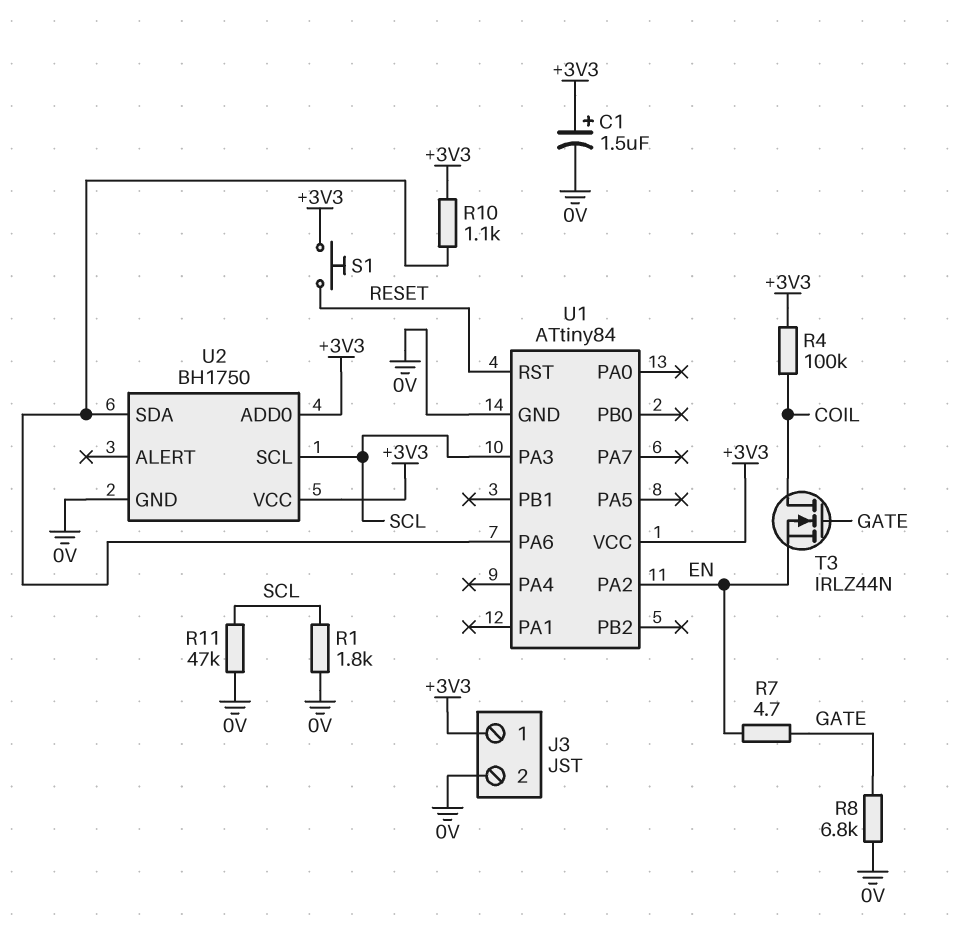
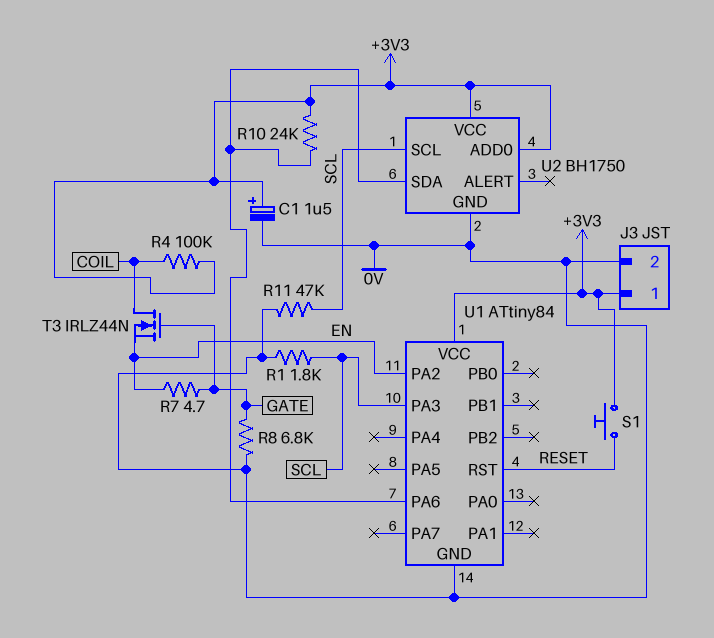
R10: 1.1k (+3V3, U1/PA6) -> 24k (+3V3, U1/PA6)

